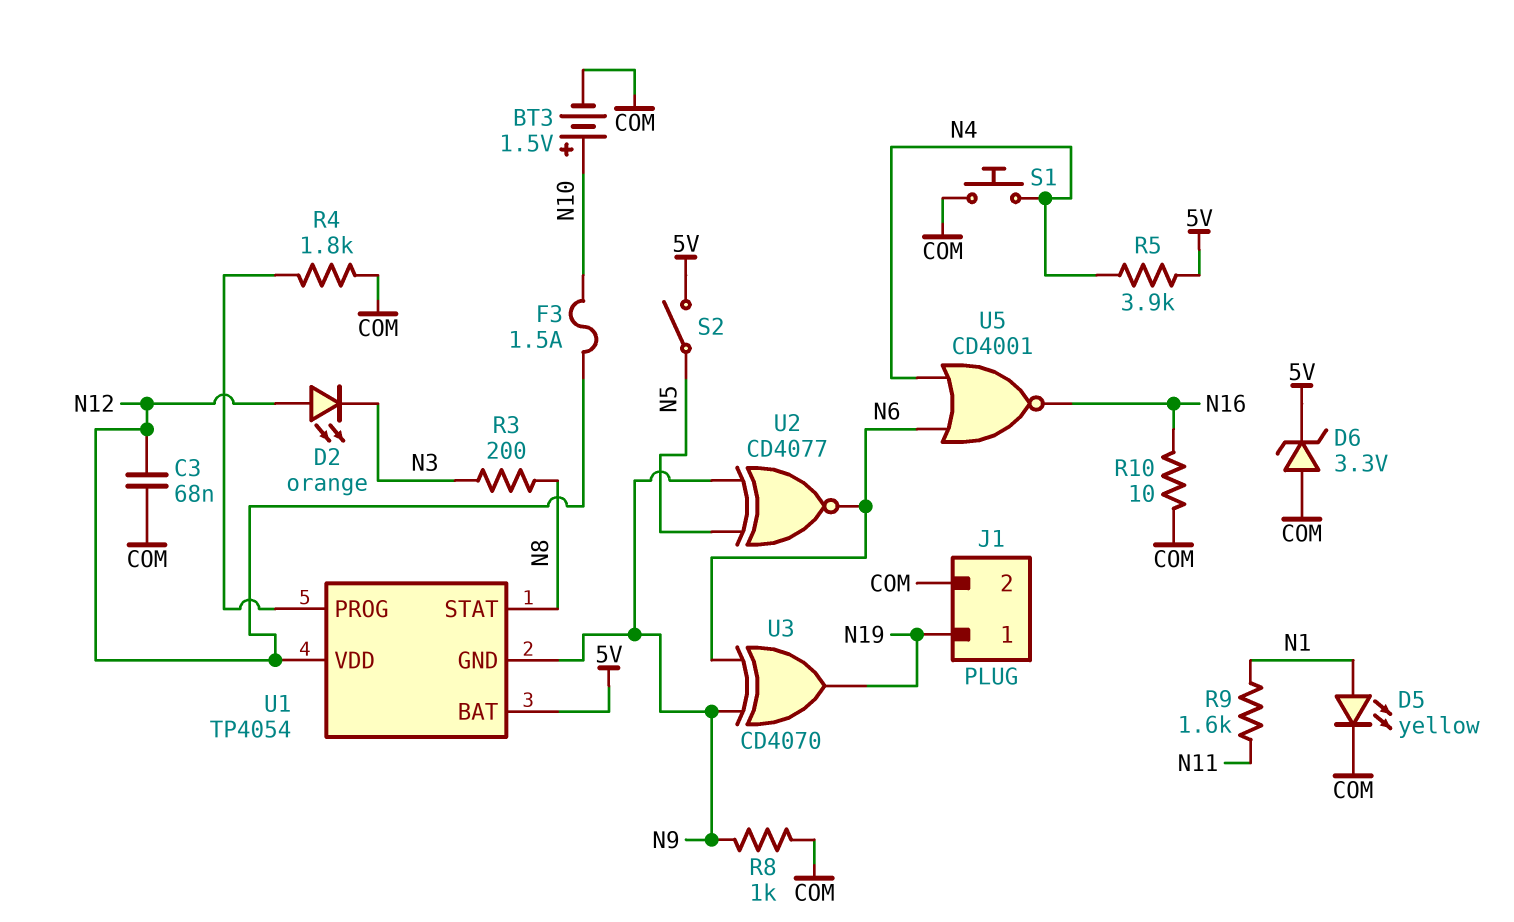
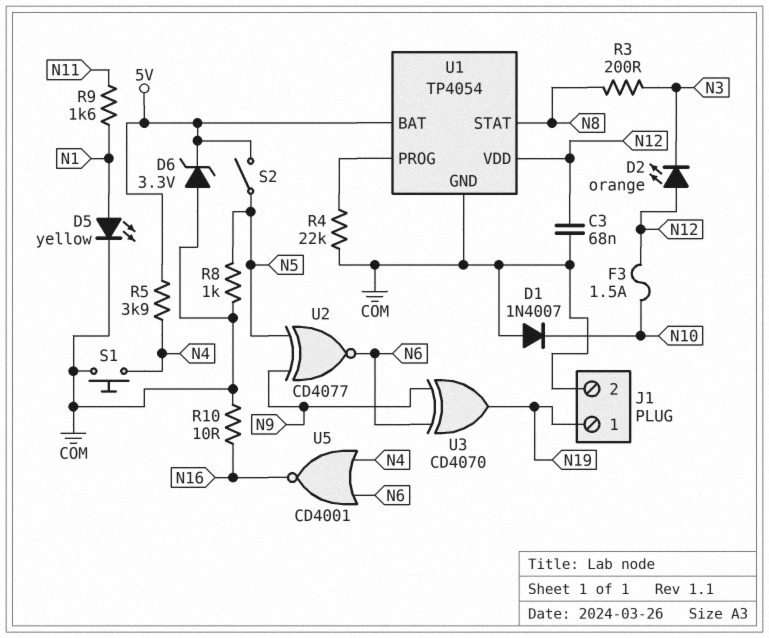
BT3: 1.5V (plus N10, minus COM) -> none
D1: none -> diode 1N4007 (A COM, K N10)
R4: 1.8k (COM, U1/PROG) -> 22k (COM, U1/PROG)
R8: 1k (COM, N9) -> 1k (COM, N5)
U1 pin GND: N9 -> COM

